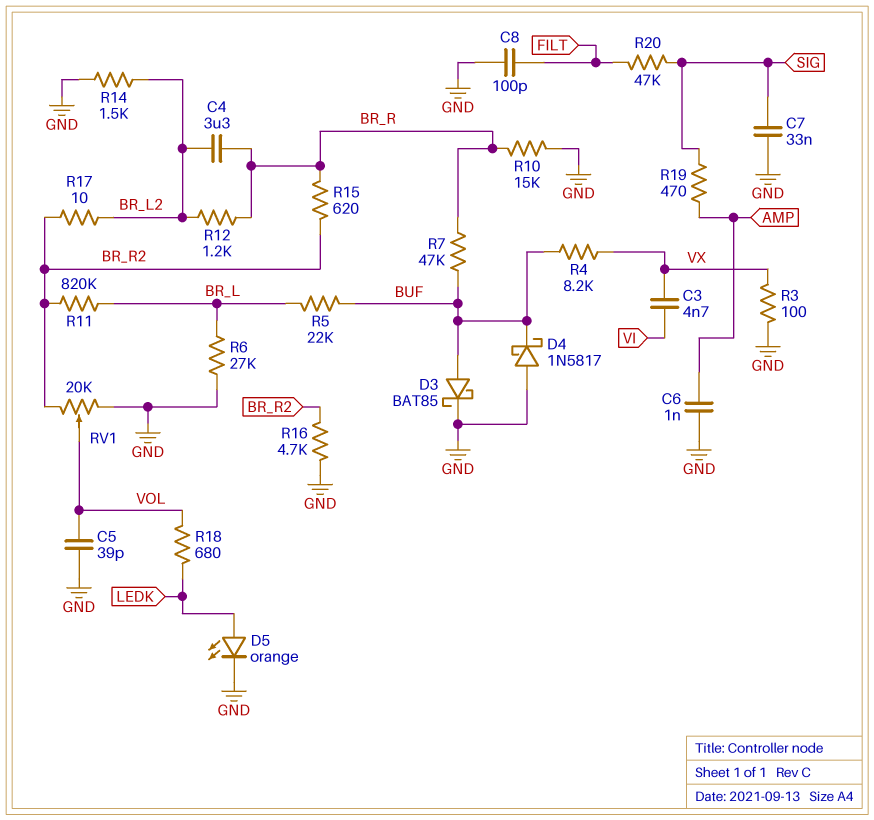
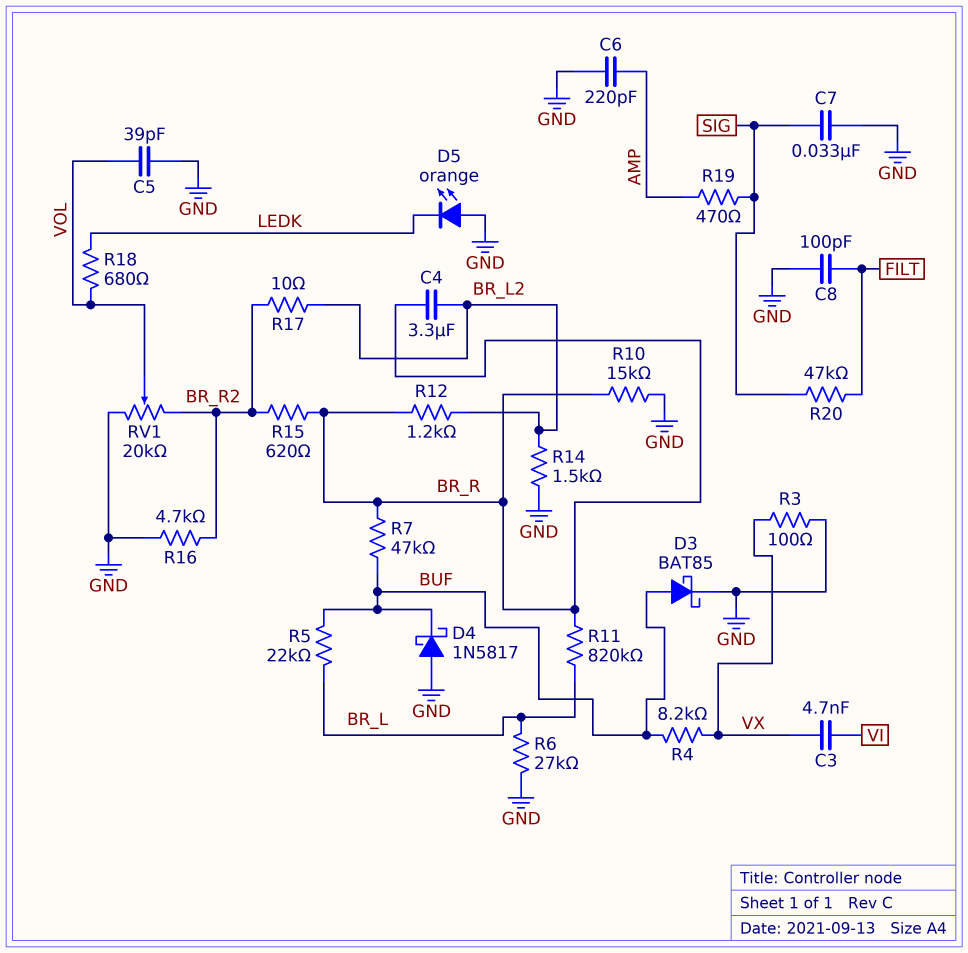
C6: 1nF (AMP, GND) -> 220pF (AMP, GND)
D5: LED orange (A LEDK, K GND) -> LED orange (A GND, K LEDK)
R11: 820k (BR_L, BR_R2) -> 820k (BR_L, BR_R)

